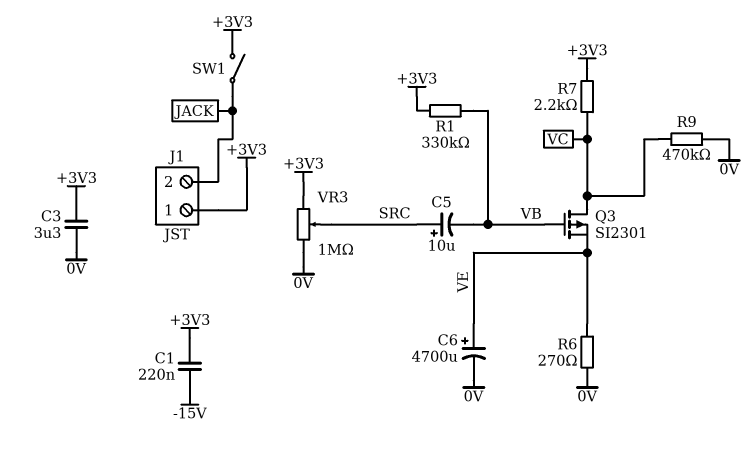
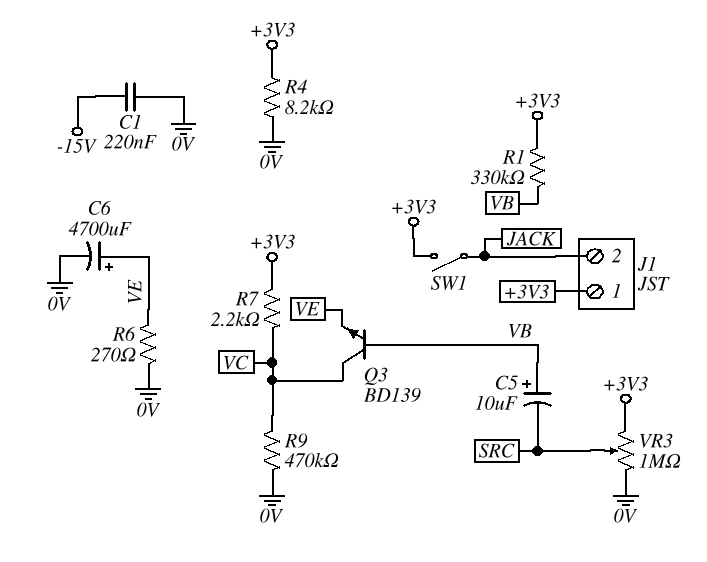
C1: 220nF (+3V3, -15V) -> 220nF (-15V, 0V)
C3: 3.3uF (+3V3, 0V) -> none
C5: 10uF (plus SRC, minus VB) -> 10uF (plus VB, minus SRC)
Q3: PMOS SI2301 (G VB, D VC, S VE) -> NPN BD139 (B VB, C VC, E VE)
R4: none -> 8.2k (+3V3, 0V)

